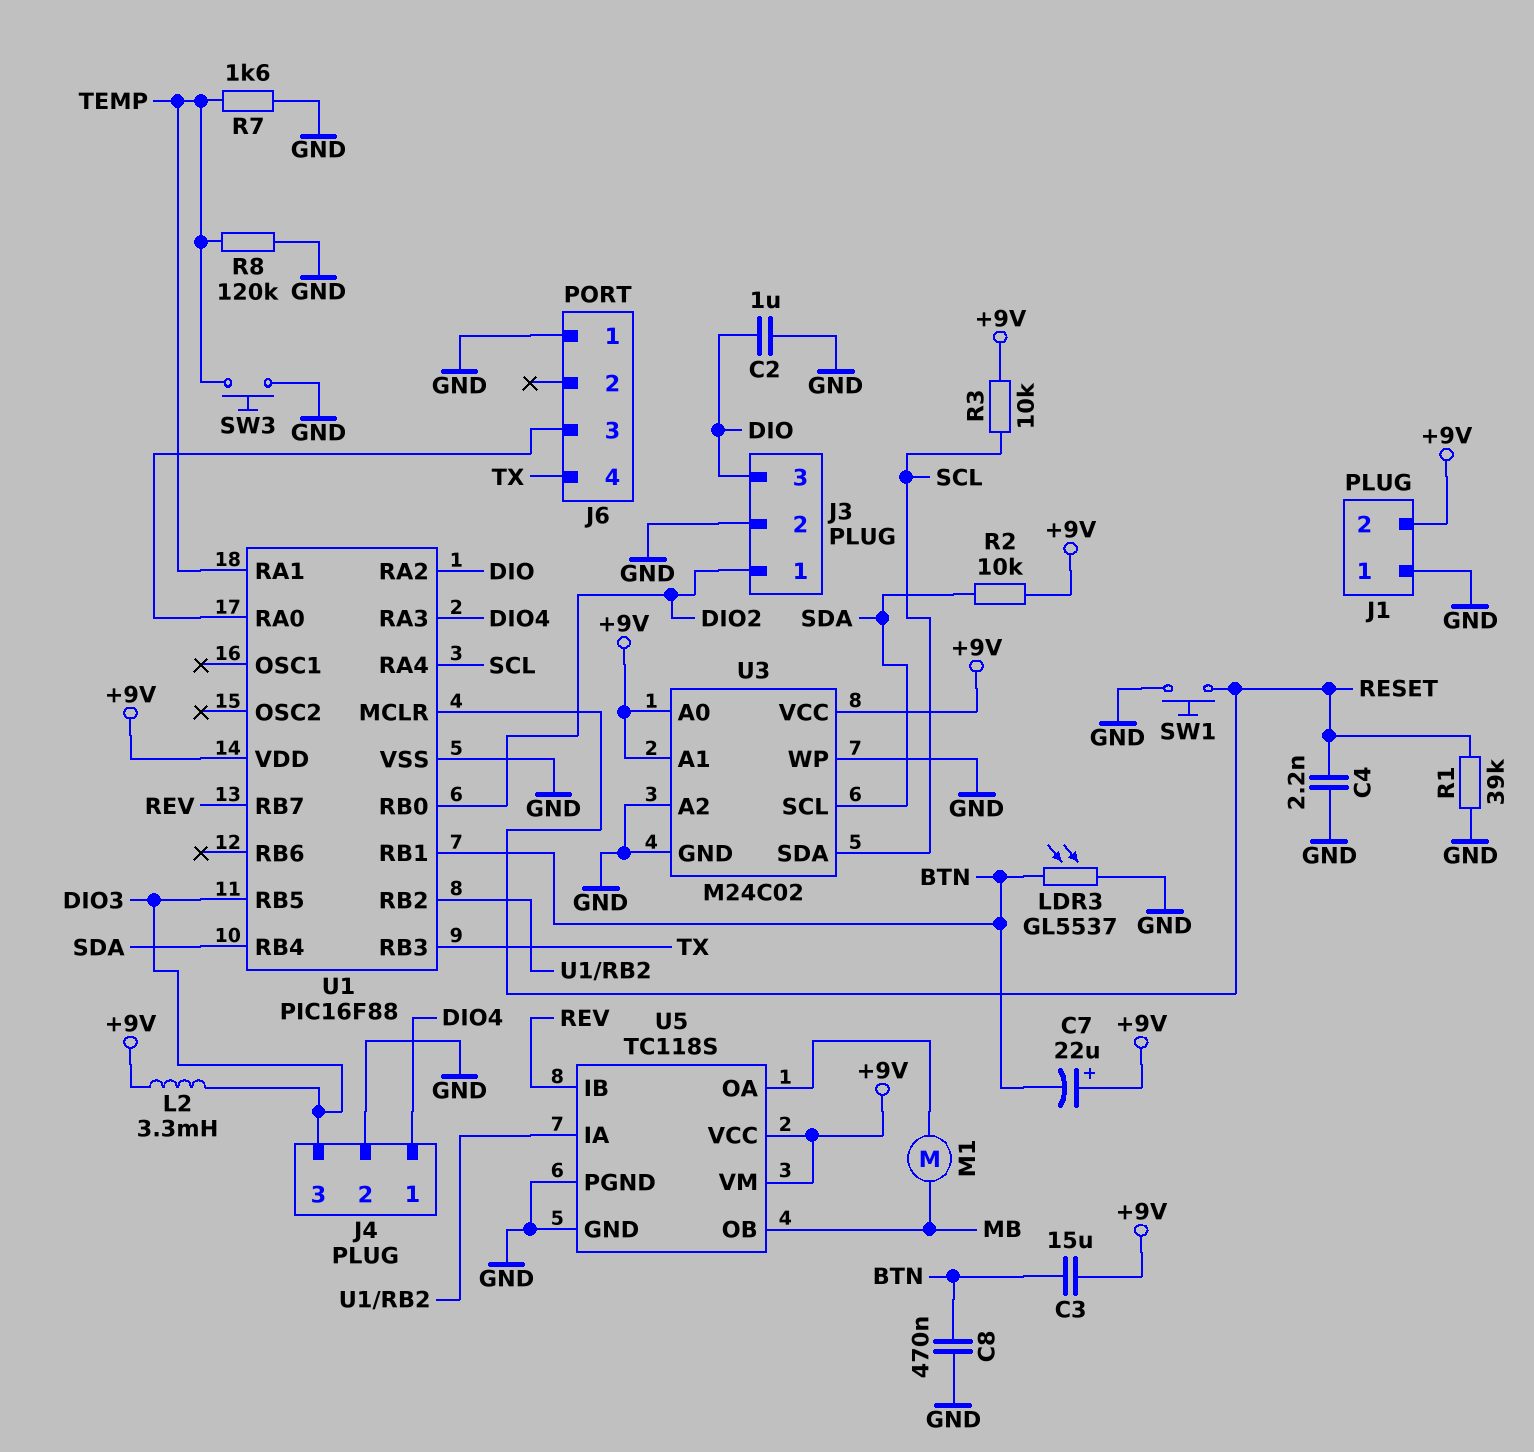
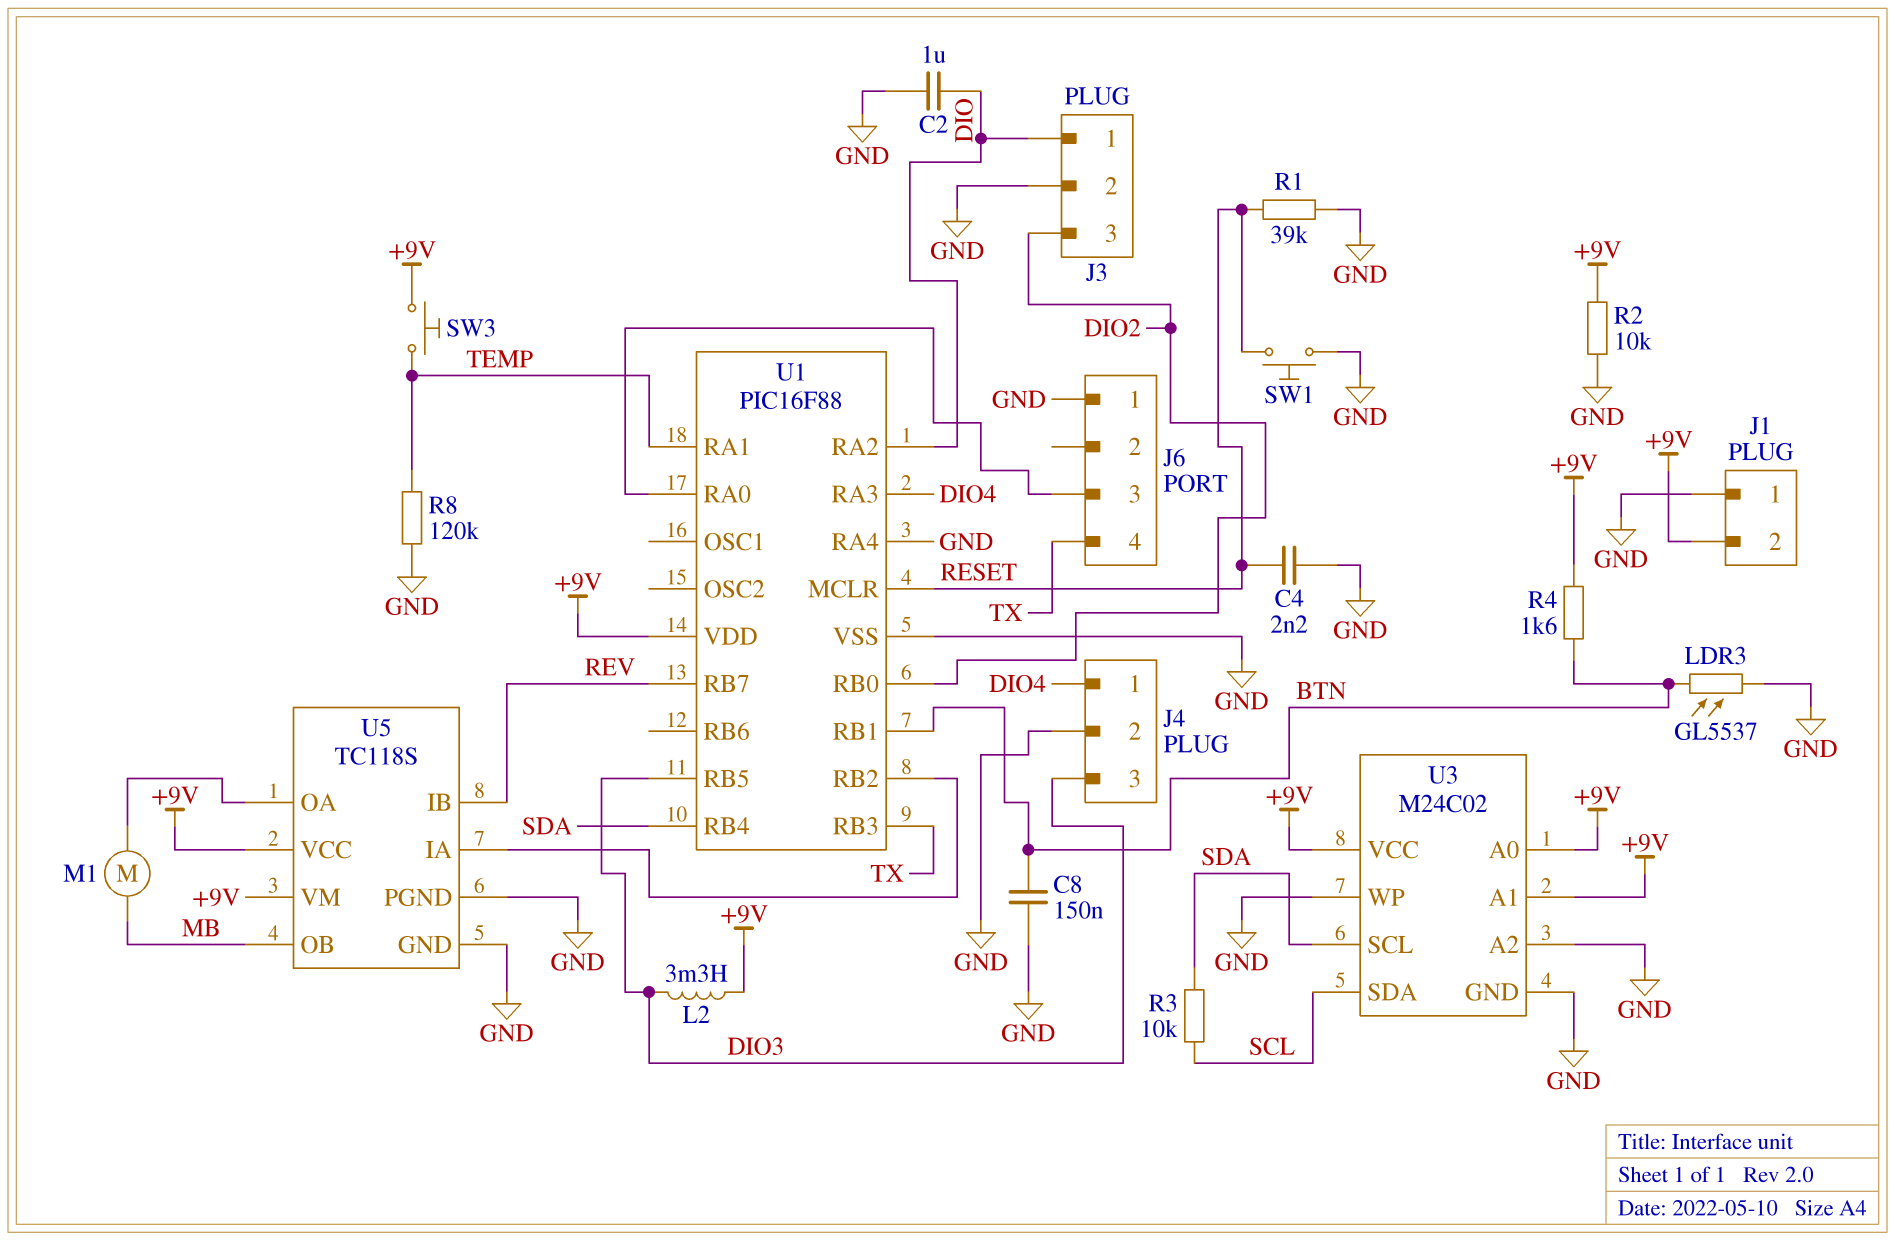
C3: 15uF (+9V, BTN) -> none
C7: 22uF (plus +9V, minus BTN) -> none
C8: 470nF (BTN, GND) -> 150nF (BTN, GND)
J3 pin 1: DIO2 -> DIO
J3 pin 3: DIO -> DIO2
R2: 10k (+9V, SDA) -> 10k (+9V, GND)
R3: 10k (+9V, SCL) -> 10k (SCL, SDA)
R4: none -> 1.6k (+9V, BTN)
R7: 1.6k (GND, TEMP) -> none
SW3: button (GND, TEMP) -> button (+9V, TEMP)
U1 pin RA4: SCL -> GND

